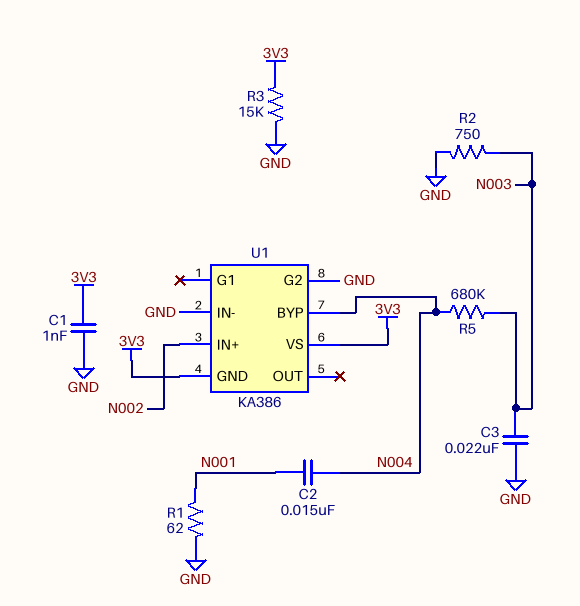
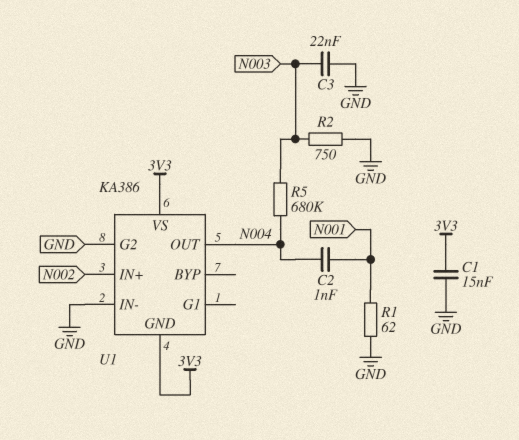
C1: 1nF (3V3, GND) -> 15nF (3V3, GND)
C2: 15nF (N001, N004) -> 1nF (N001, N004)
R3: 15k (3V3, GND) -> none
U1 pin BYP: N004 -> none
U1 pin OUT: none -> N004

